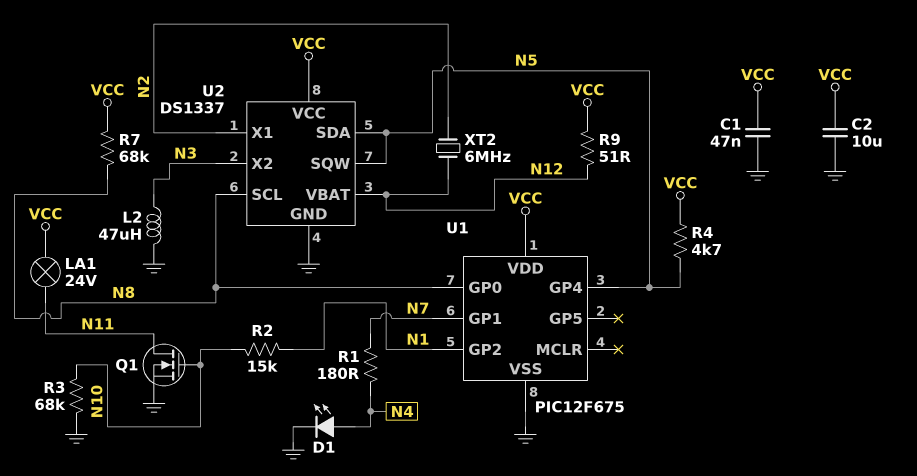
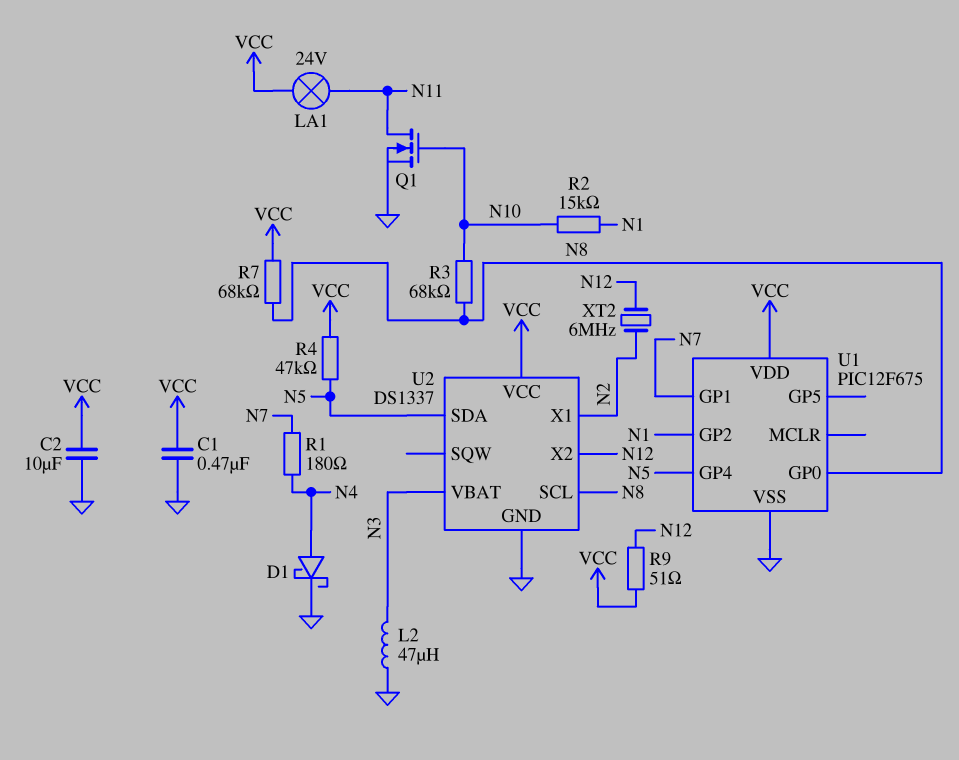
C1: 47nF (GND, VCC) -> 470nF (GND, VCC)
D1: LED (A N4, K GND) -> schottky (A N4, K GND)
R3: 68k (GND, N10) -> 68k (N8, N10)
R4: 4.7k (N5, VCC) -> 47k (N5, VCC)
U2 pin SQW: N5 -> none
U2 pin VBAT: N12 -> N3
U2 pin X2: N3 -> N12

